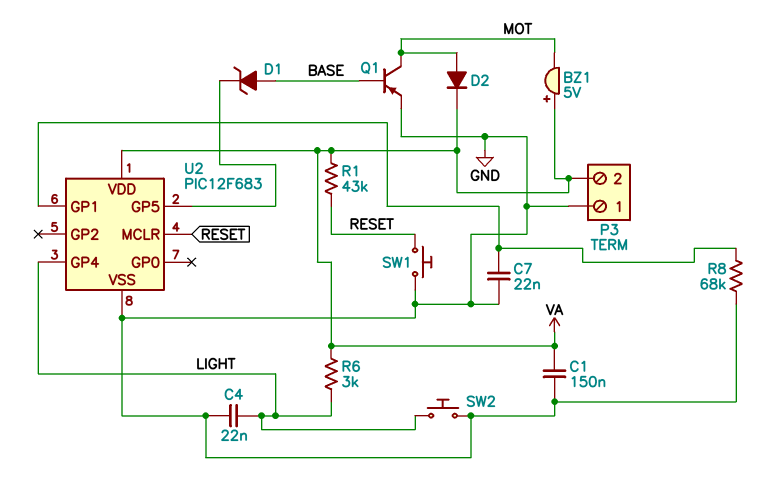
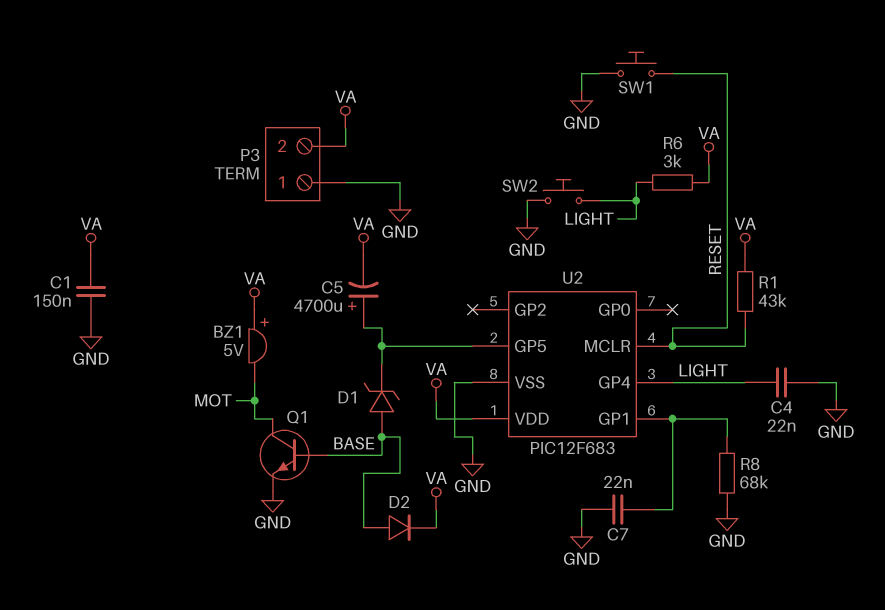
C5: none -> 4700uF (plus U2/GP5, minus VA)
D2: diode (A MOT, K VA) -> diode (A BASE, K VA)
Q1: PNP (B BASE, C MOT, E GND) -> NPN (B BASE, C MOT, E GND)

